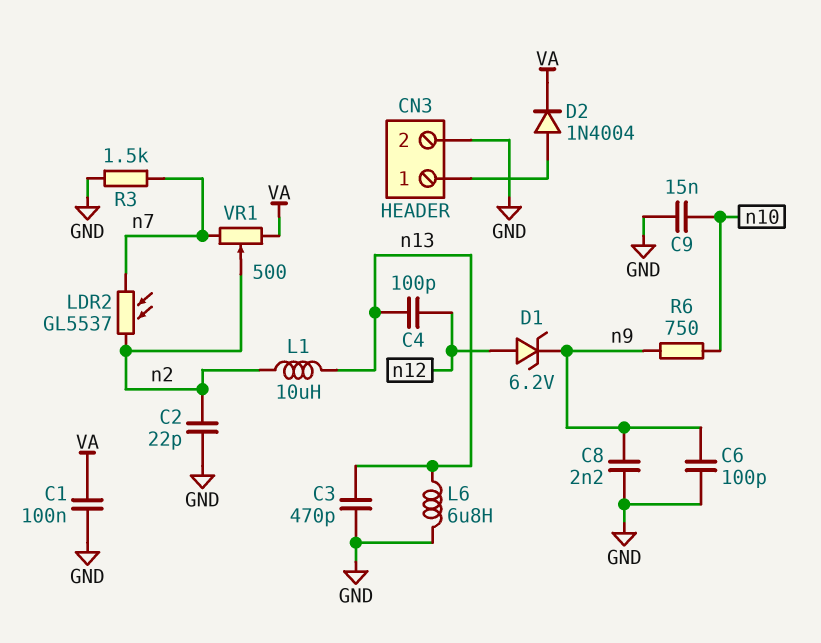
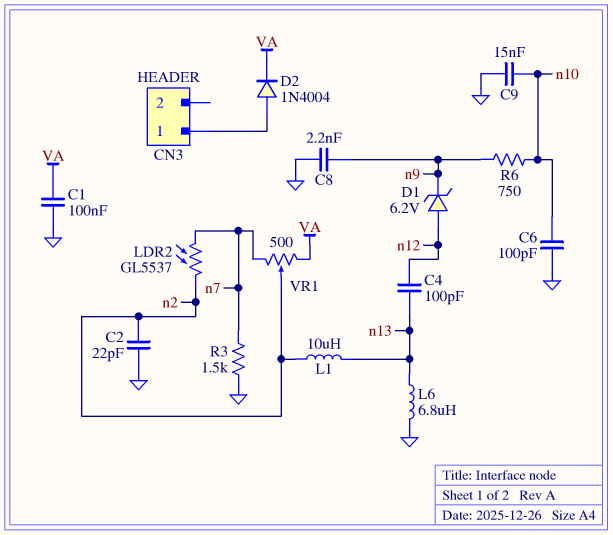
C3: 470pF (GND, n13) -> none
C6: 100pF (GND, n9) -> 100pF (GND, n10)
CN3 pin 2: GND -> none

